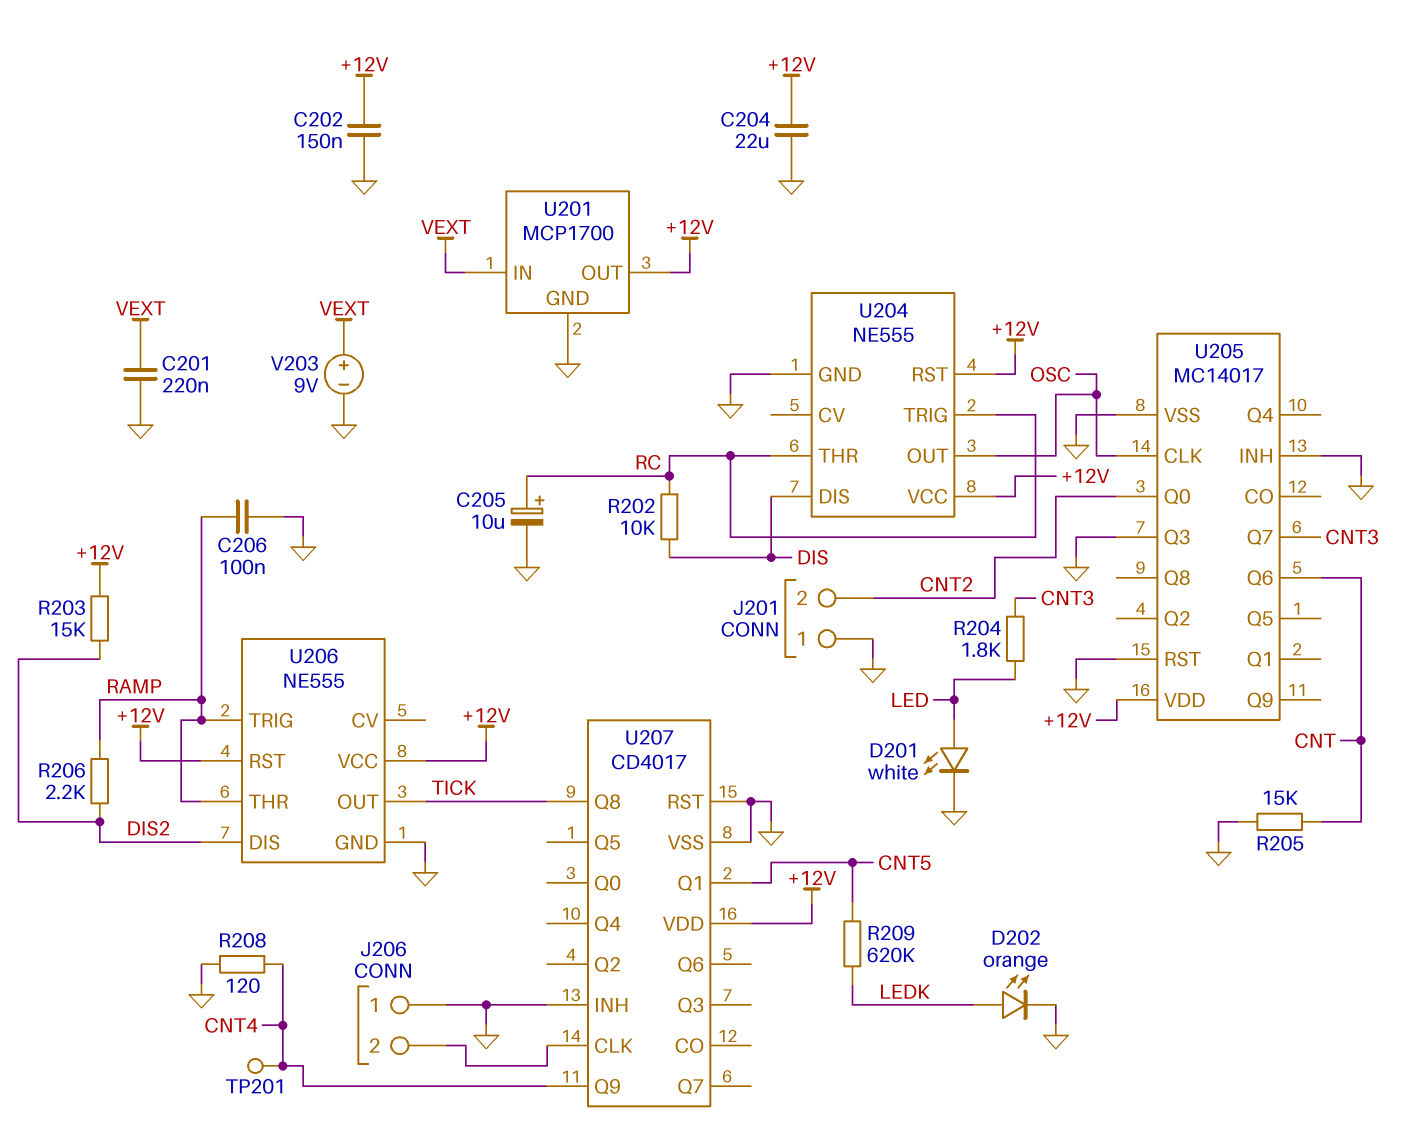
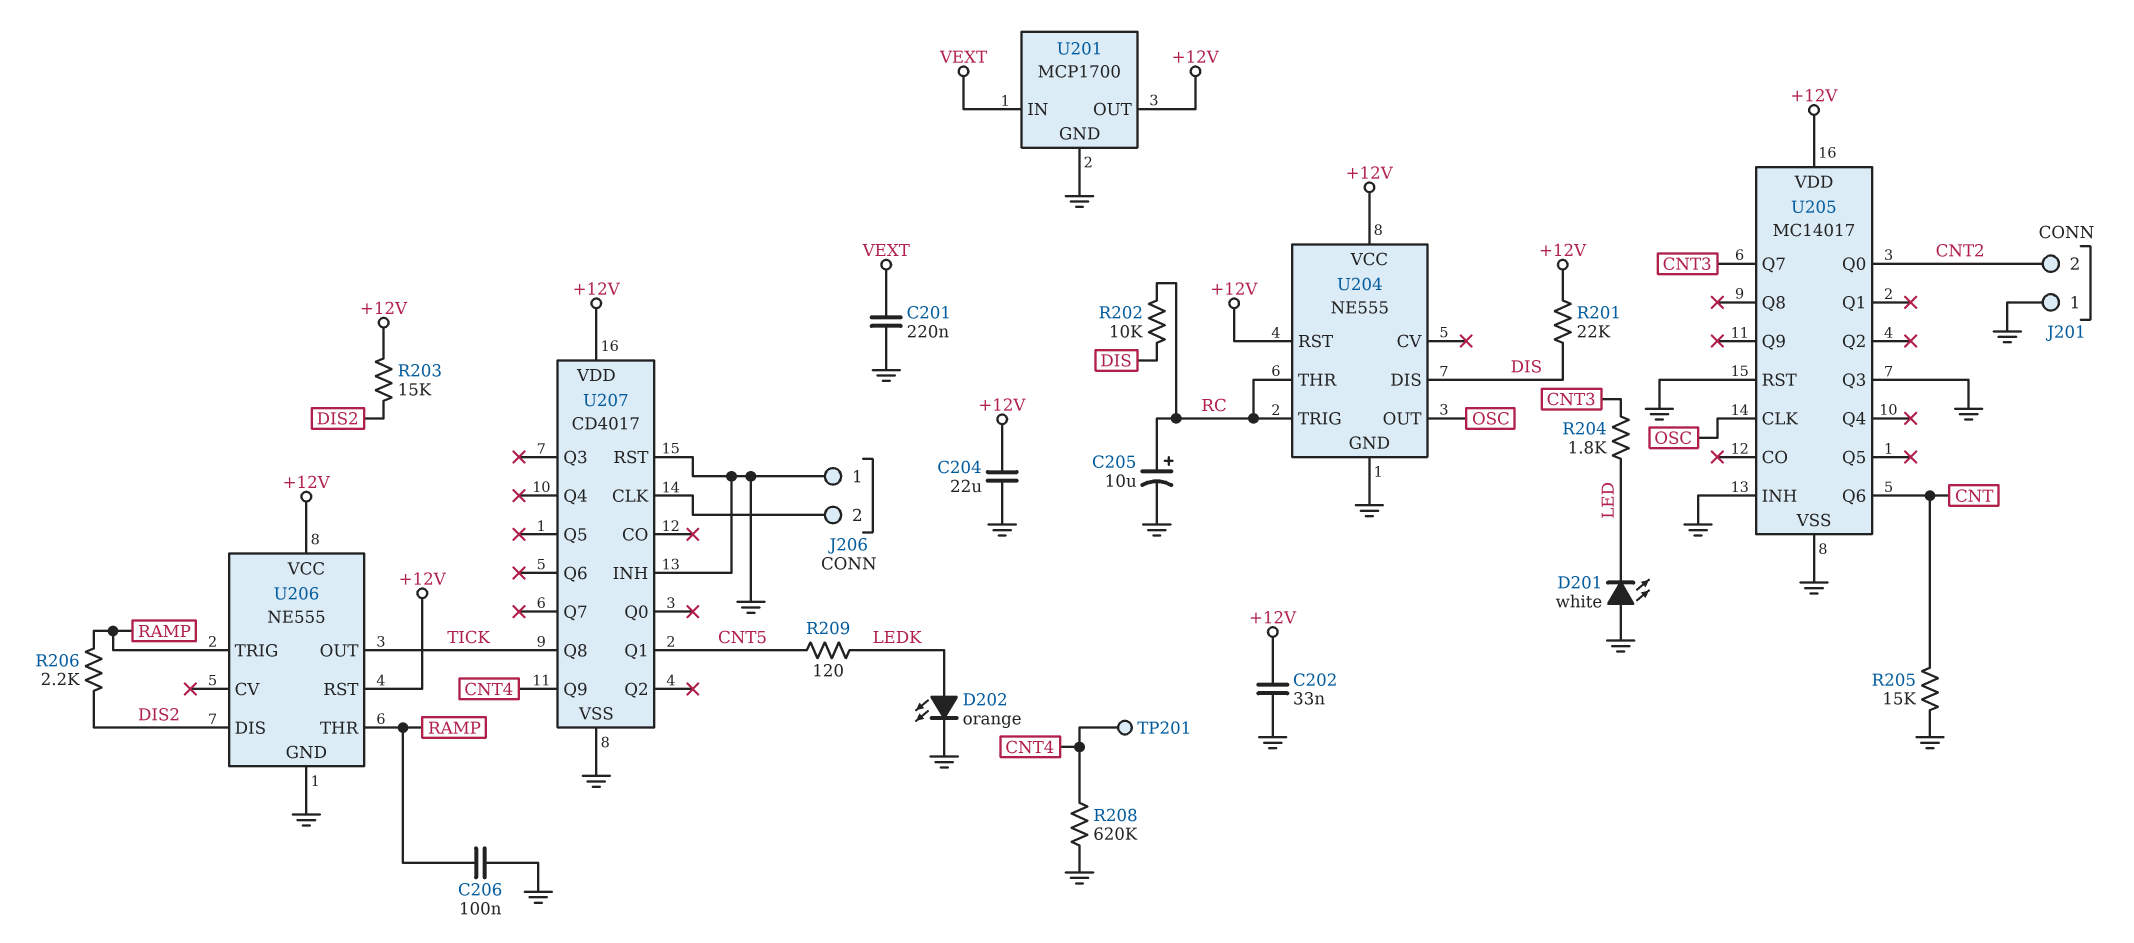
C202: 150nF (+12V, GND) -> 33nF (+12V, GND)
D201: LED white (A LED, K GND) -> LED white (A GND, K LED)
R201: none -> 22k (+12V, DIS)
R208: 120 (CNT4, GND) -> 620k (CNT4, GND)
R209: 620k (CNT5, LEDK) -> 120 (CNT5, LEDK)
V203: 9V (plus VEXT, minus GND) -> none

